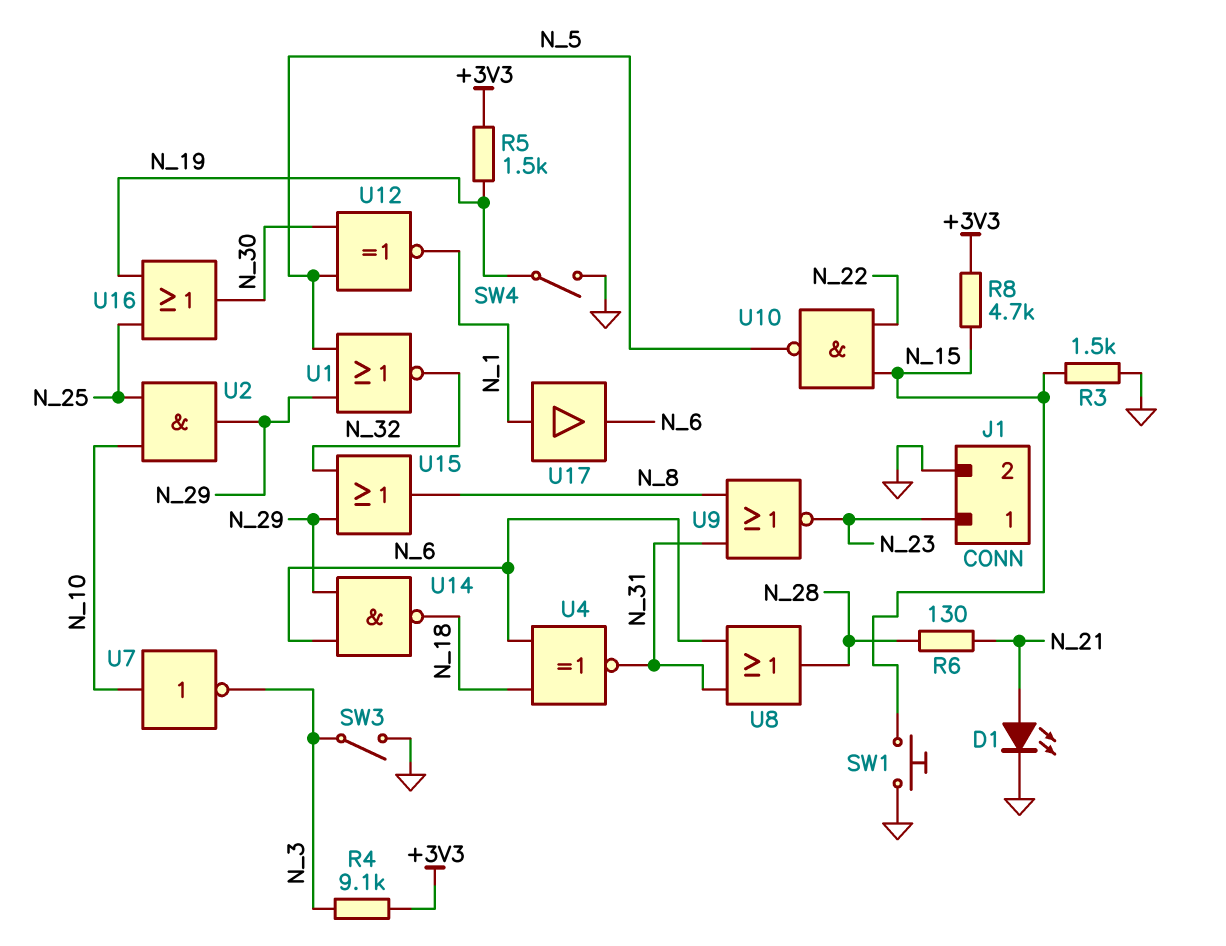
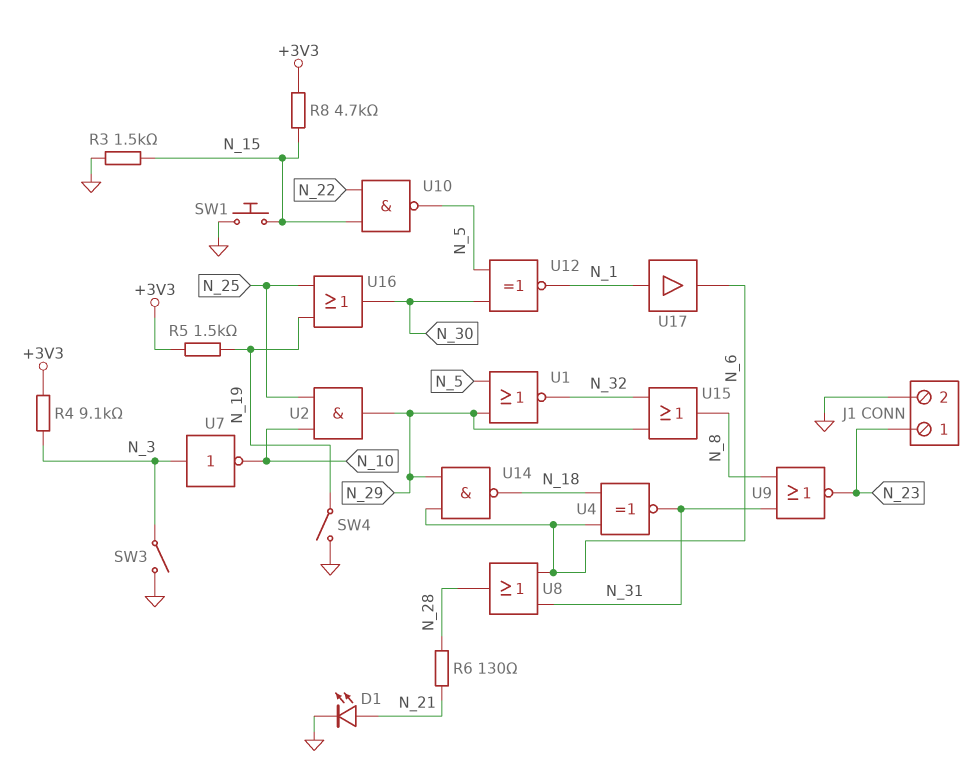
U7: NOT (in N_10, out N_3) -> NOT (in N_3, out N_10)

